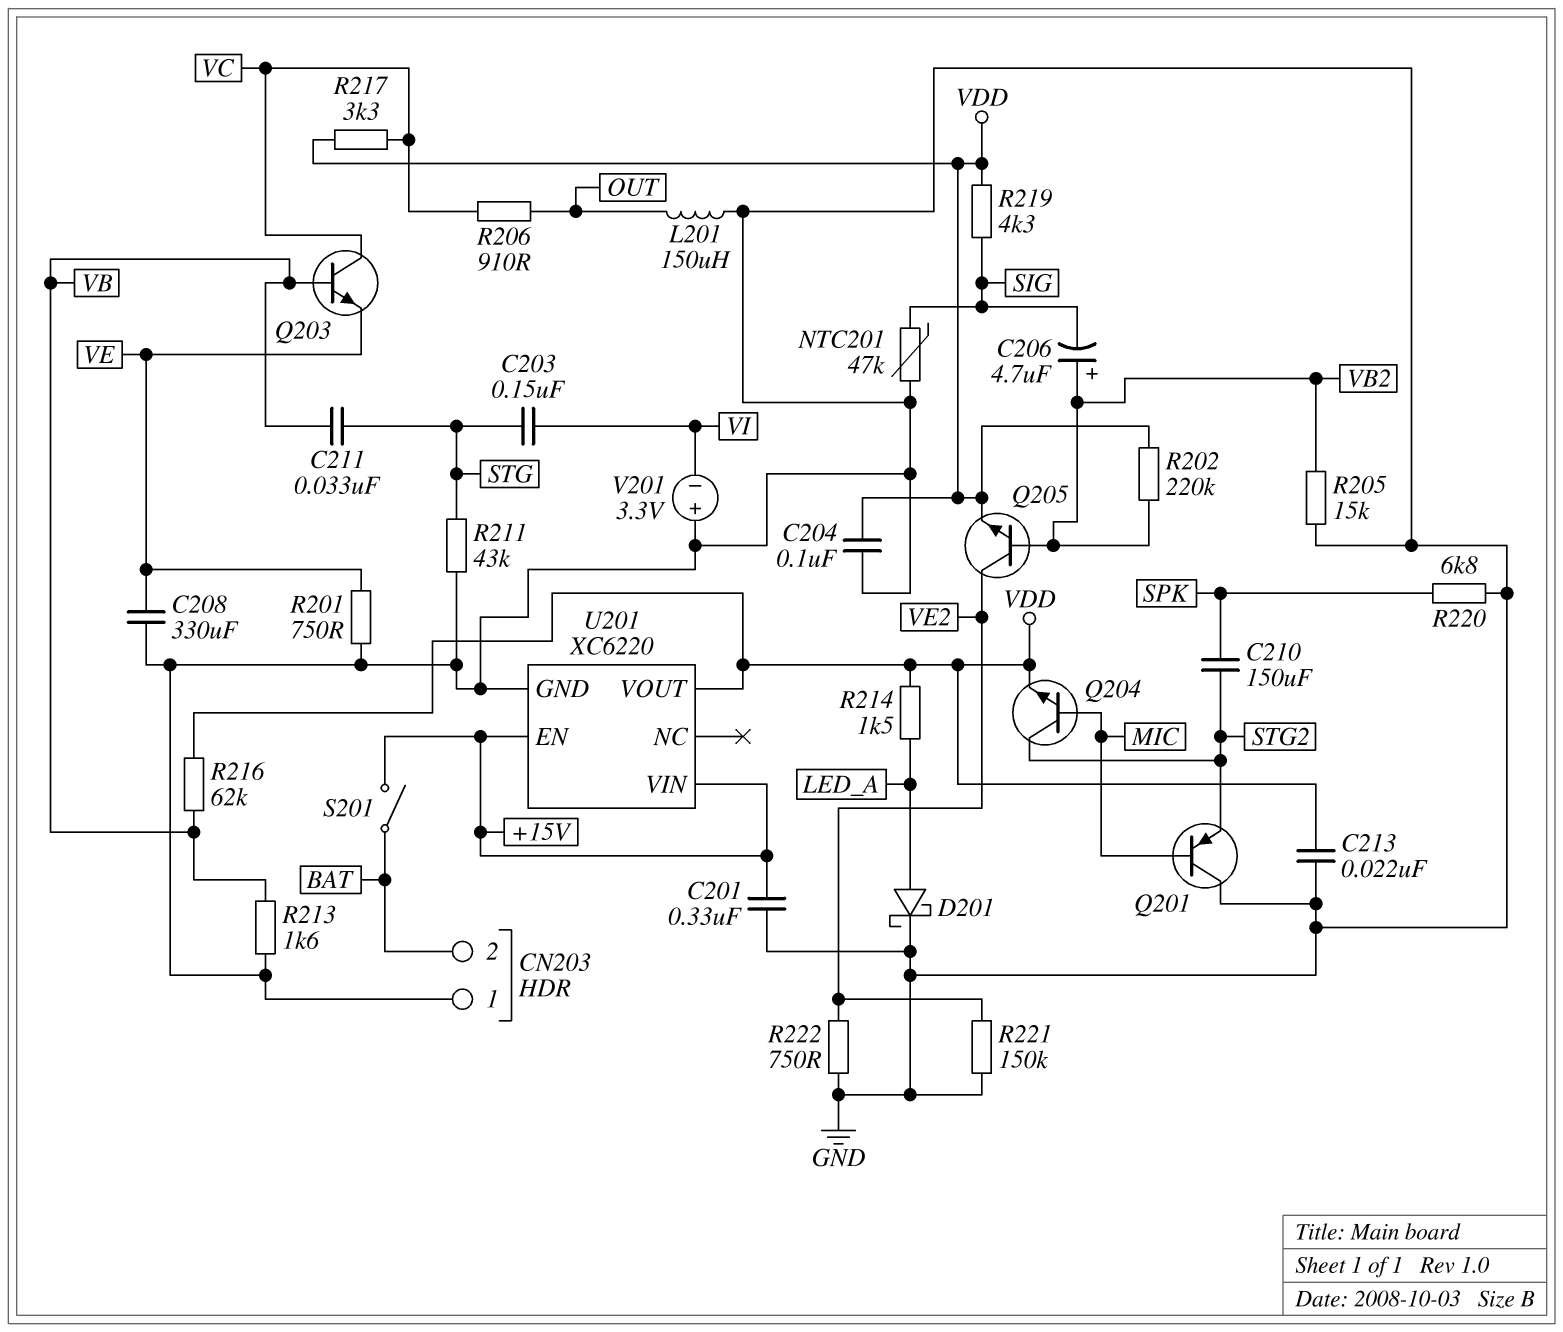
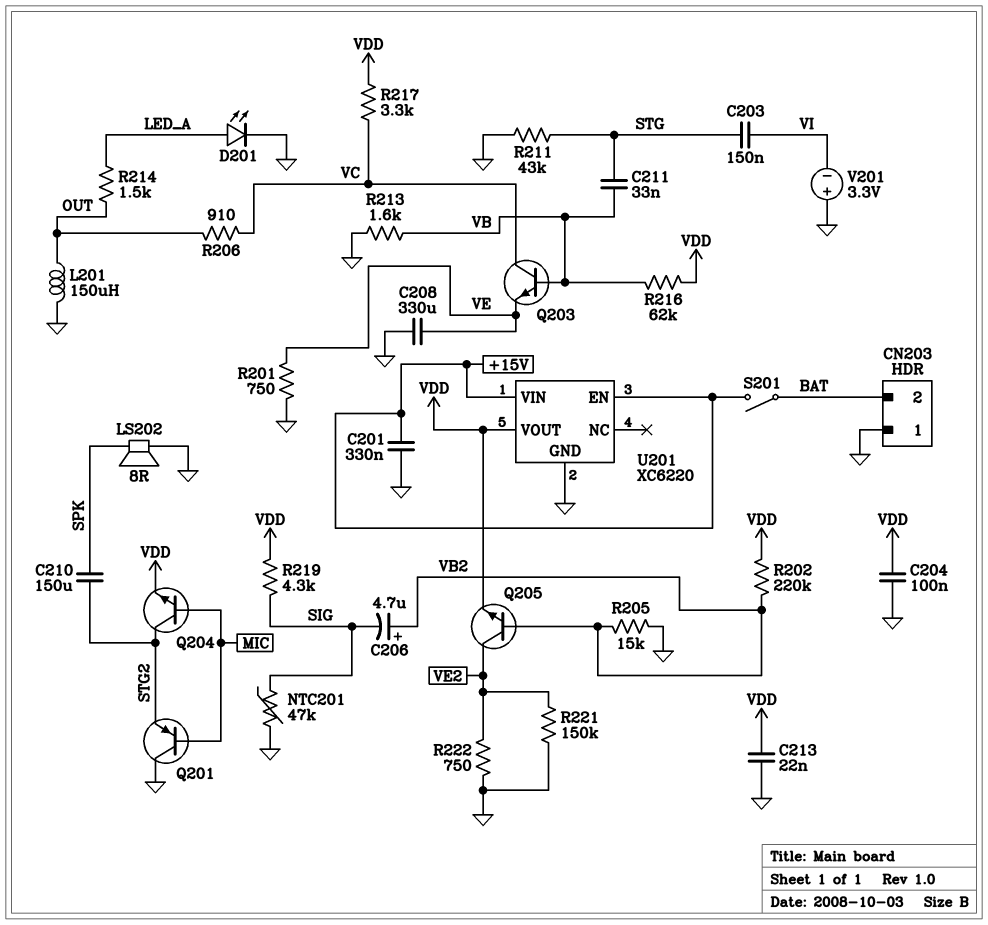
D201: schottky (A LED_A, K GND) -> LED (A LED_A, K GND)
LS202: none -> speaker 8R (GND, SPK)
R214: 1.5k (LED_A, VDD) -> 1.5k (LED_A, OUT)
R220: 6.8k (GND, SPK) -> none

